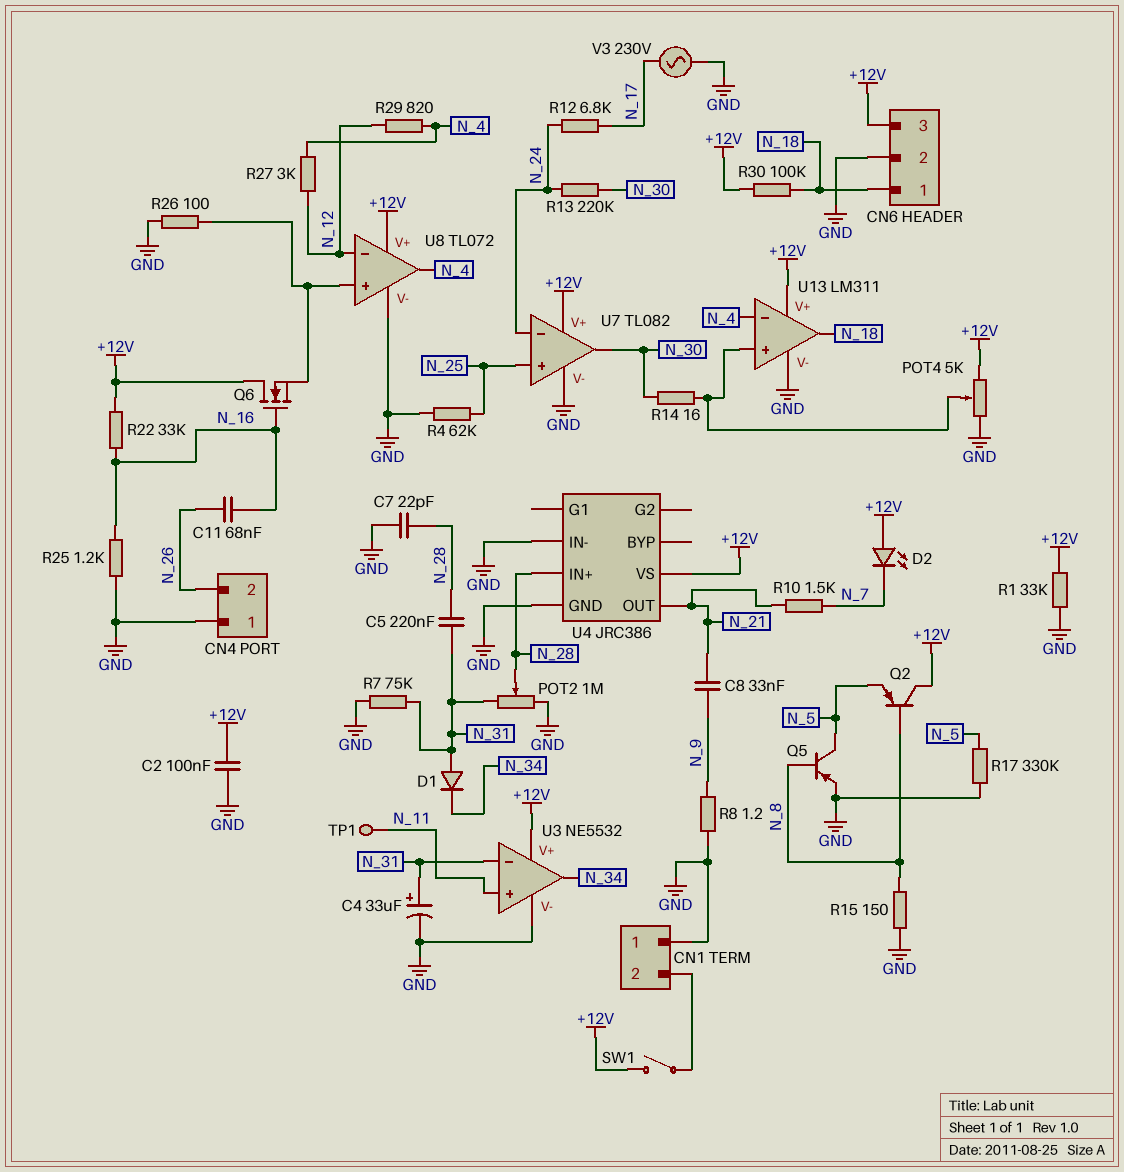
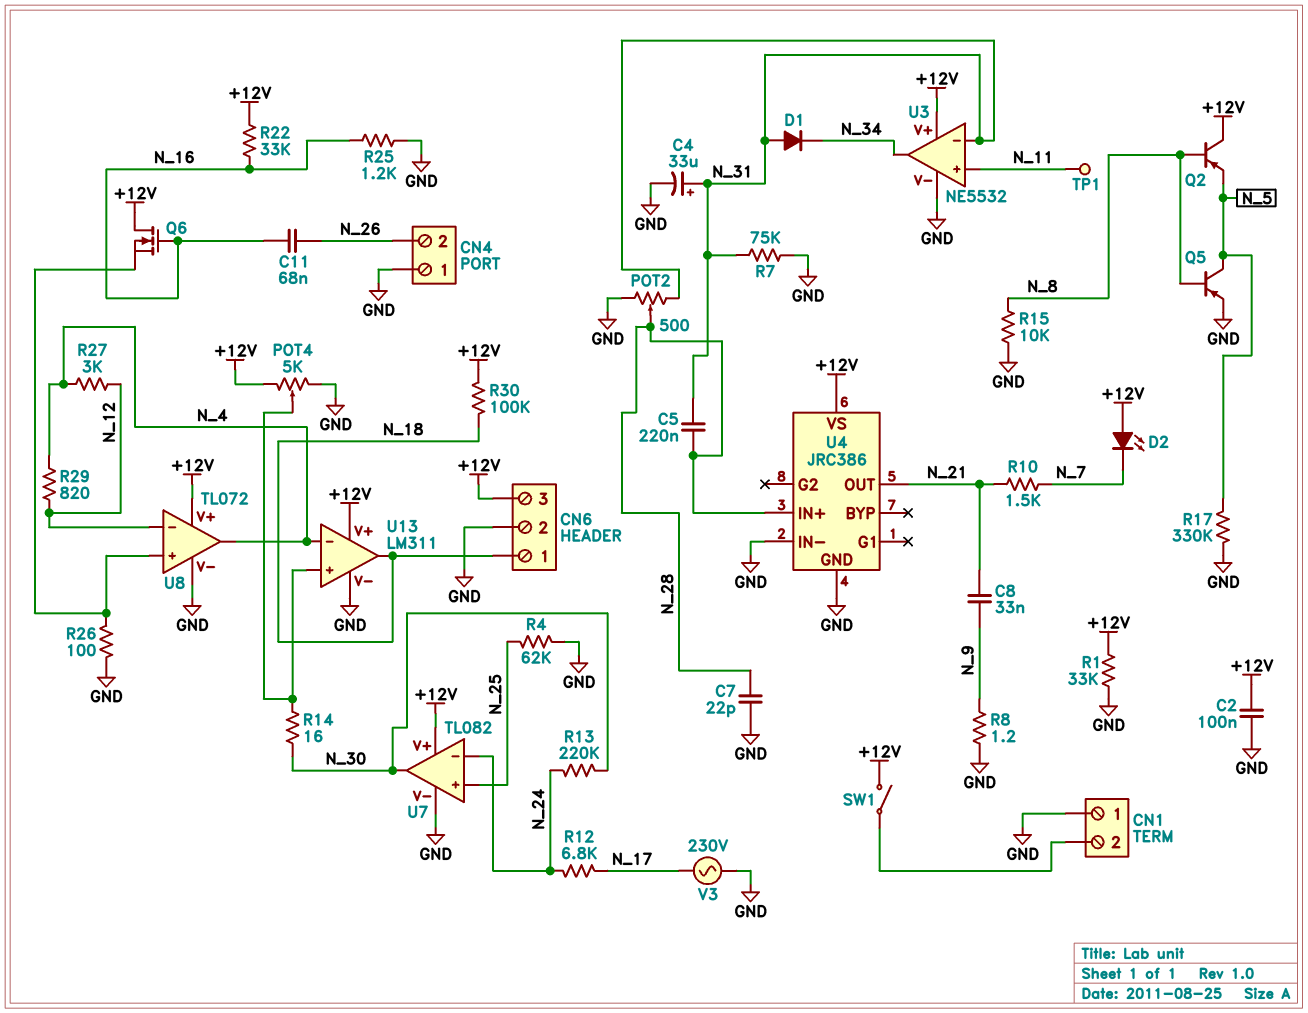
POT2: 1M (GND, N_31, wiper N_28) -> 500 (GND, N_31, wiper N_28)
R15: 150 (GND, N_8) -> 10k (GND, N_8)

